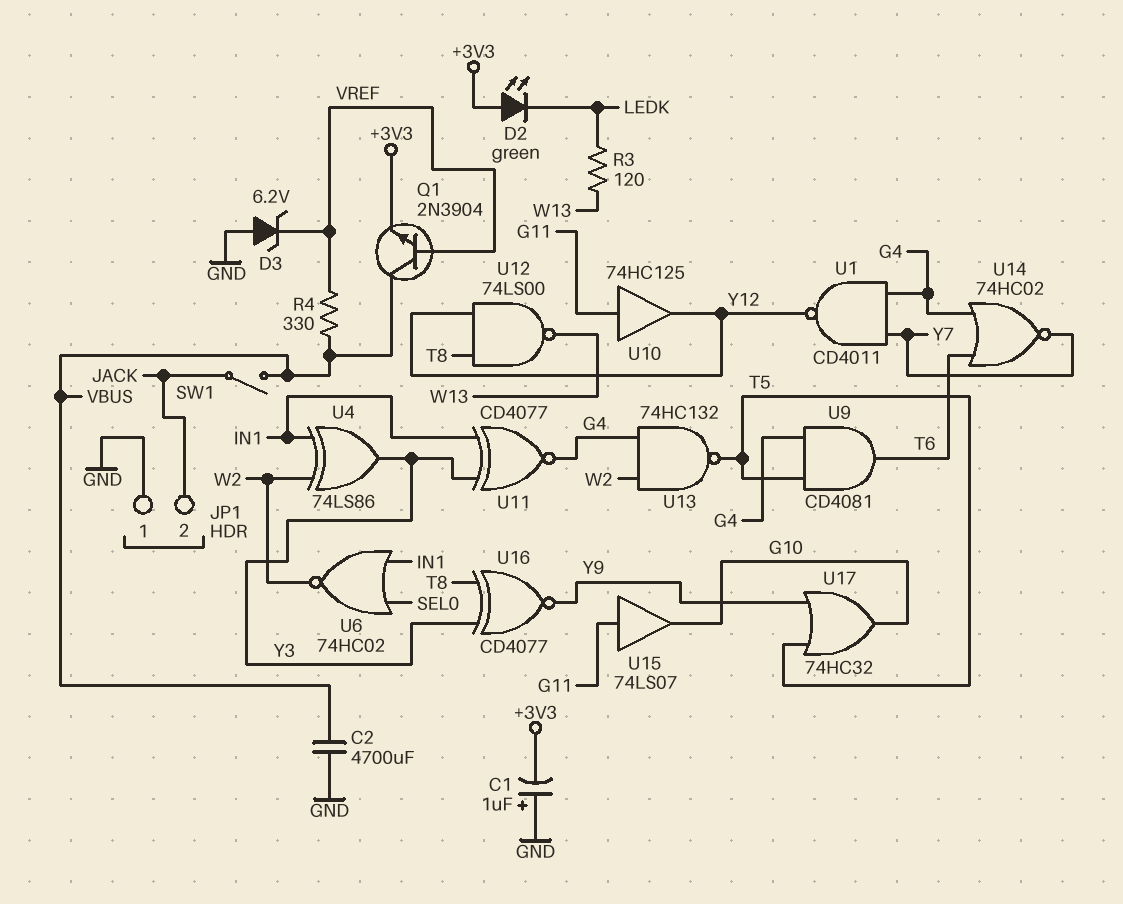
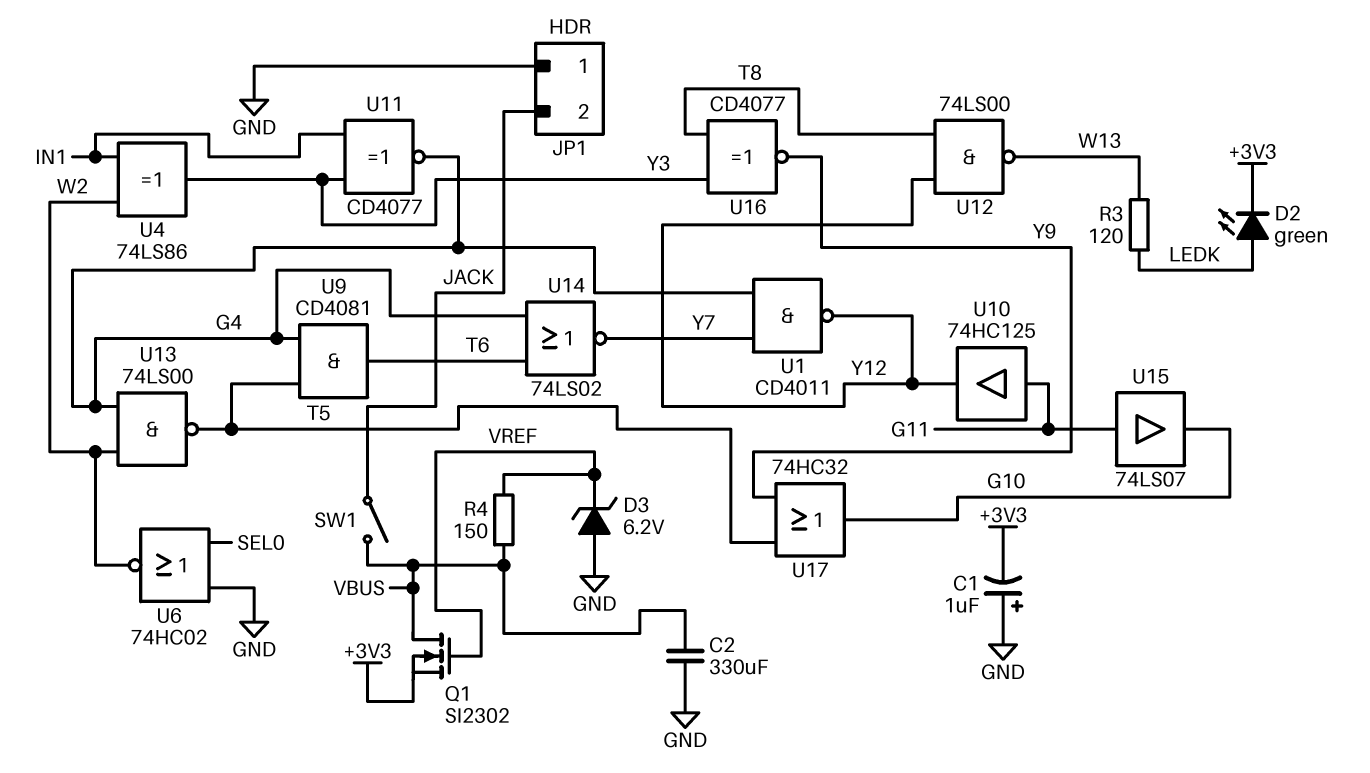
C2: 4700uF (GND, VBUS) -> 330uF (GND, VBUS)
D2: LED green (A +3V3, K LEDK) -> LED green (A LEDK, K +3V3)
Q1: NPN 2N3904 (B VREF, C VBUS, E +3V3) -> NMOS SI2302 (G VREF, D VBUS, S +3V3)
R4: 330 (VBUS, VREF) -> 150 (VBUS, VREF)
U6: NOR 74HC02 (in IN1, in SEL0, out W2) -> NOR 74HC02 (in GND, in SEL0, out W2)
U13: NAND 74HC132 (in G4, in W2, out T5) -> NAND 74LS00 (in G4, in W2, out T5)
U14: NOR 74HC02 (in G4, in T6, out Y7) -> NOR 74LS02 (in G4, in T6, out Y7)

